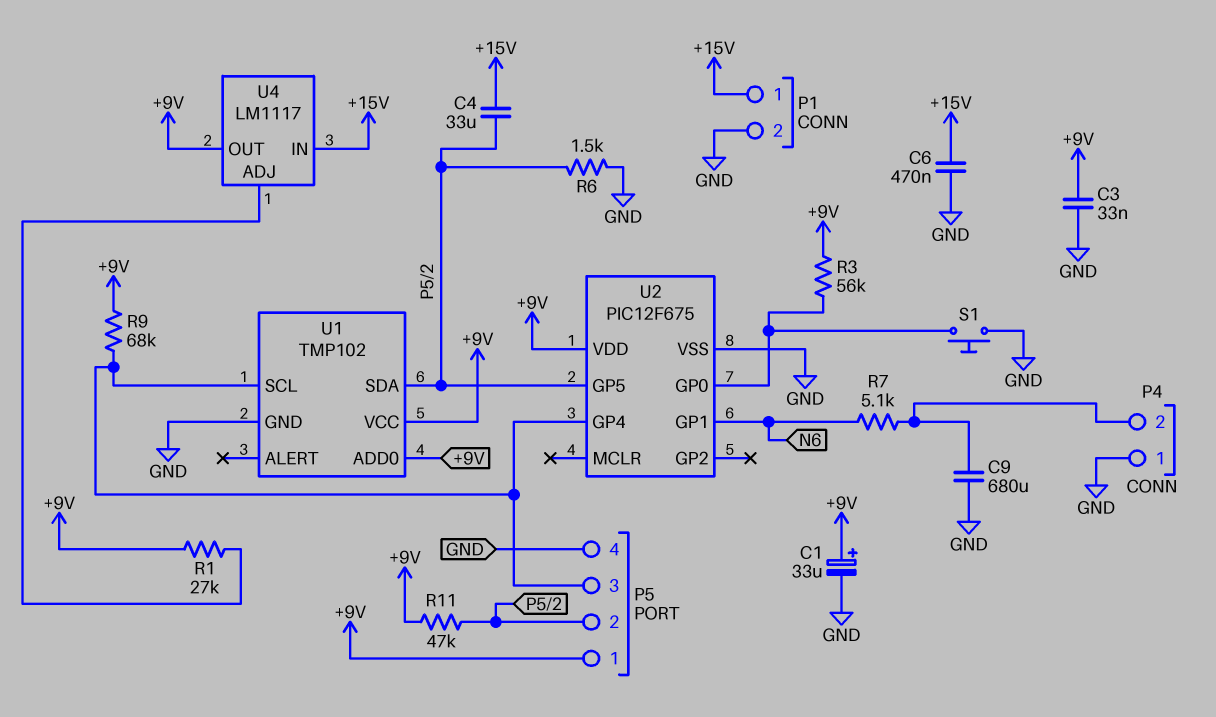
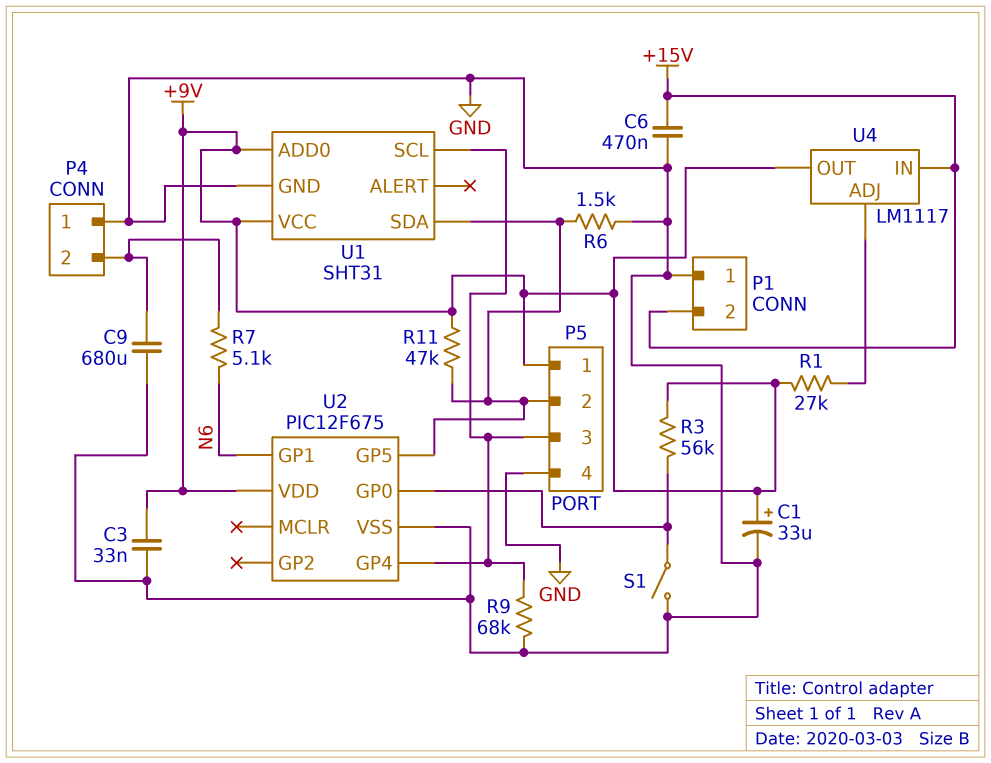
C4: 33uF (+15V, P5/2) -> none
P1 pin 1: +15V -> GND
P1 pin 2: GND -> +15V
R9: 68k (+9V, P5/3) -> 68k (GND, P5/3)
S1: button (GND, U2/GP0) -> switch (GND, U2/GP0)
U1: TMP102 -> SHT31

